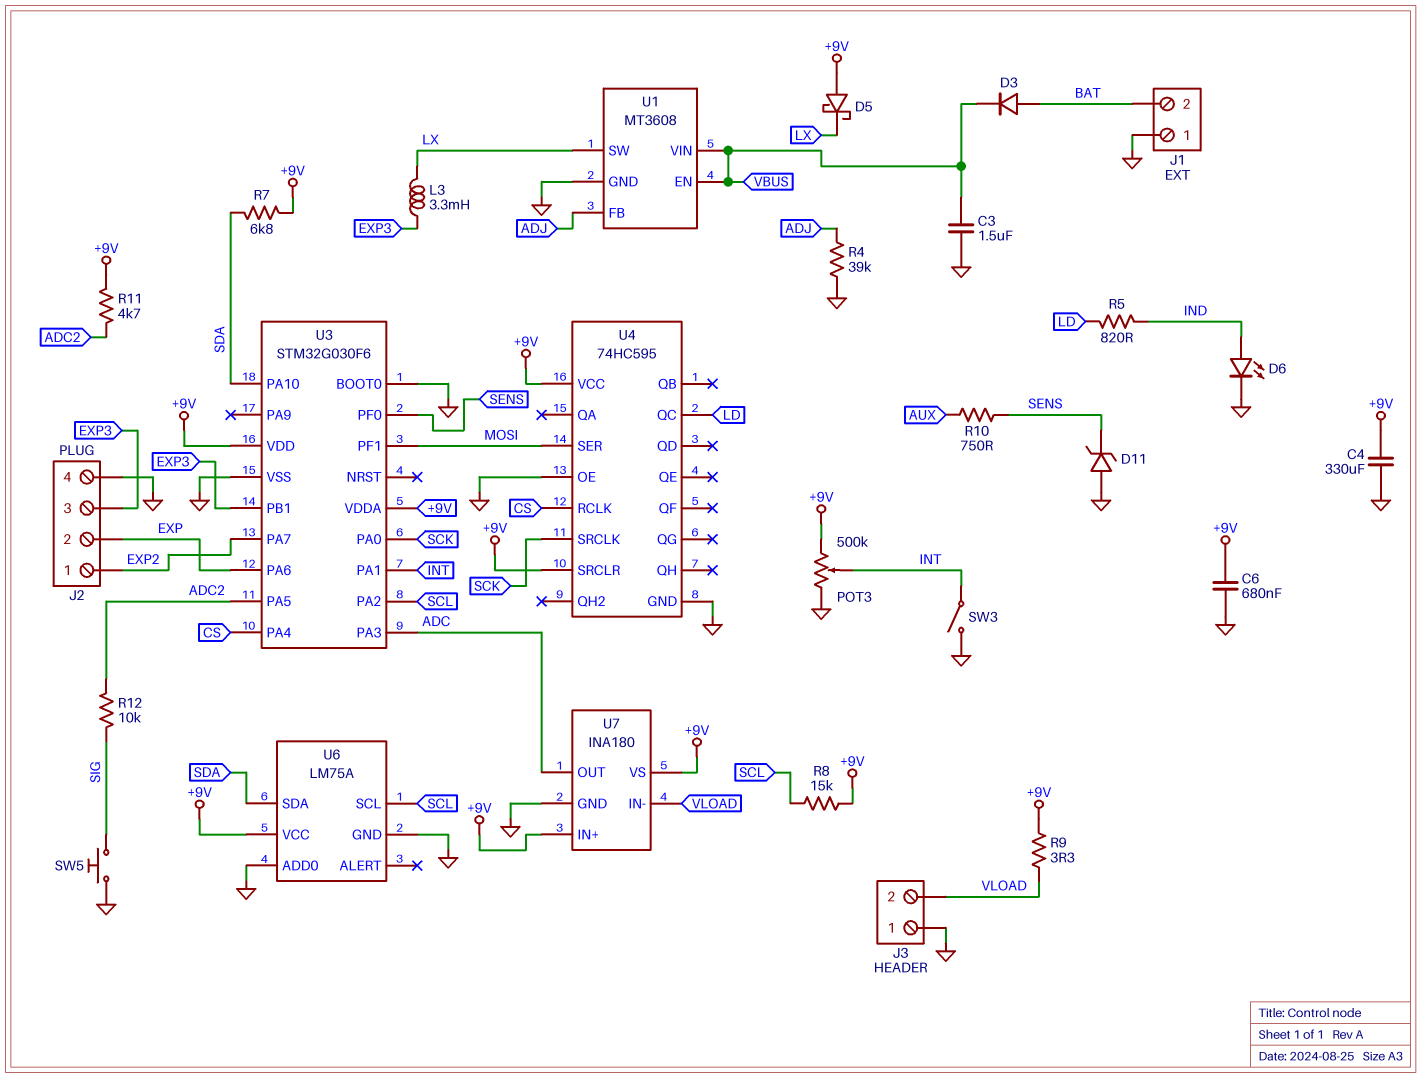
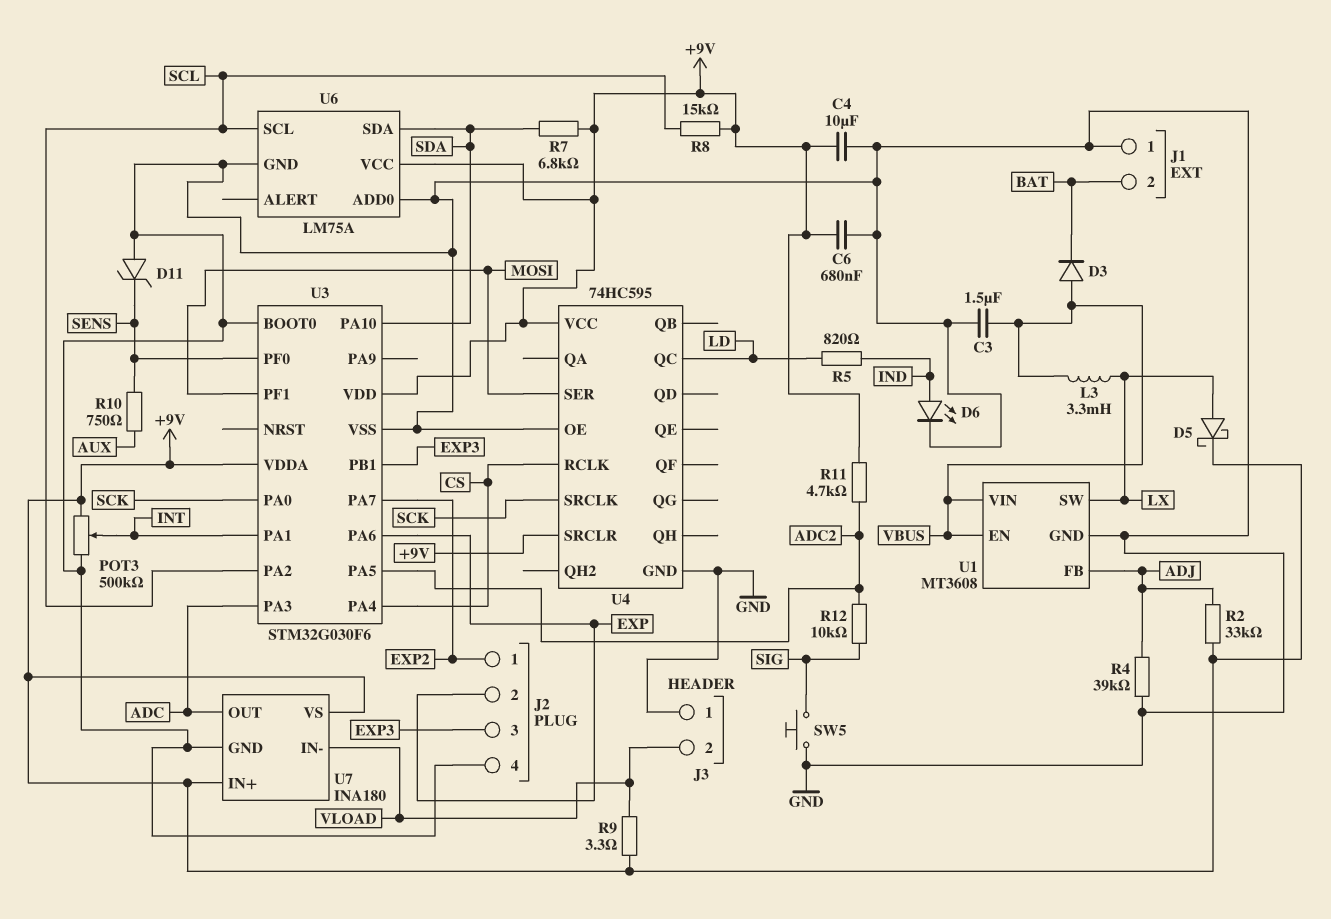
C4: 330uF (+9V, GND) -> 10uF (+9V, GND)
D3: diode (A BAT, K VBUS) -> diode (A VBUS, K BAT)
D5: schottky (A +9V, K LX) -> schottky (A LX, K +9V)
L3: 3.3mH (EXP3, LX) -> 3.3mH (LX, VBUS)
R2: none -> 33k (+9V, ADJ)
SW3: switch (GND, INT) -> none

